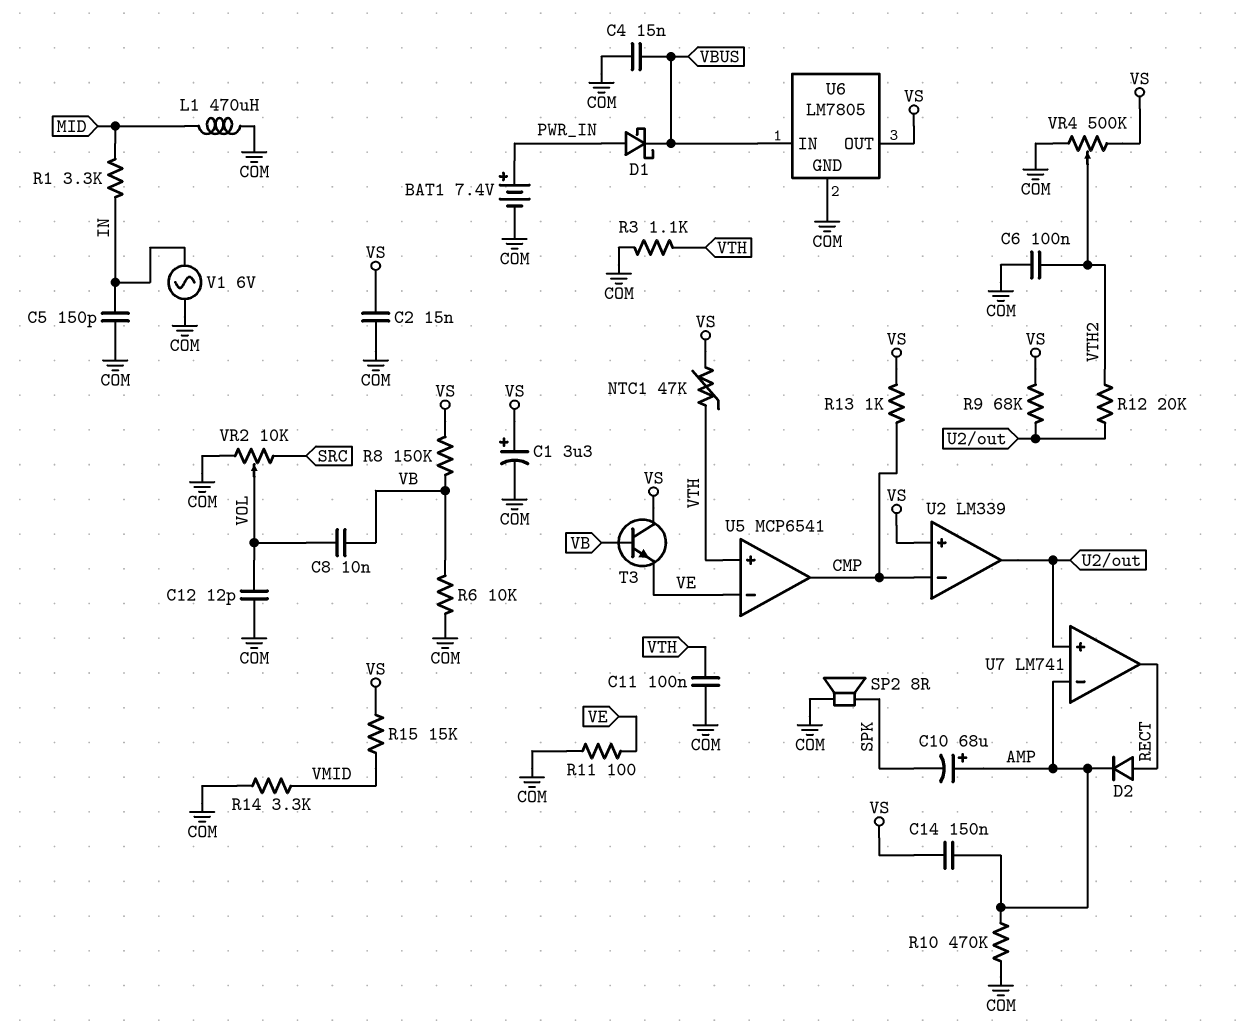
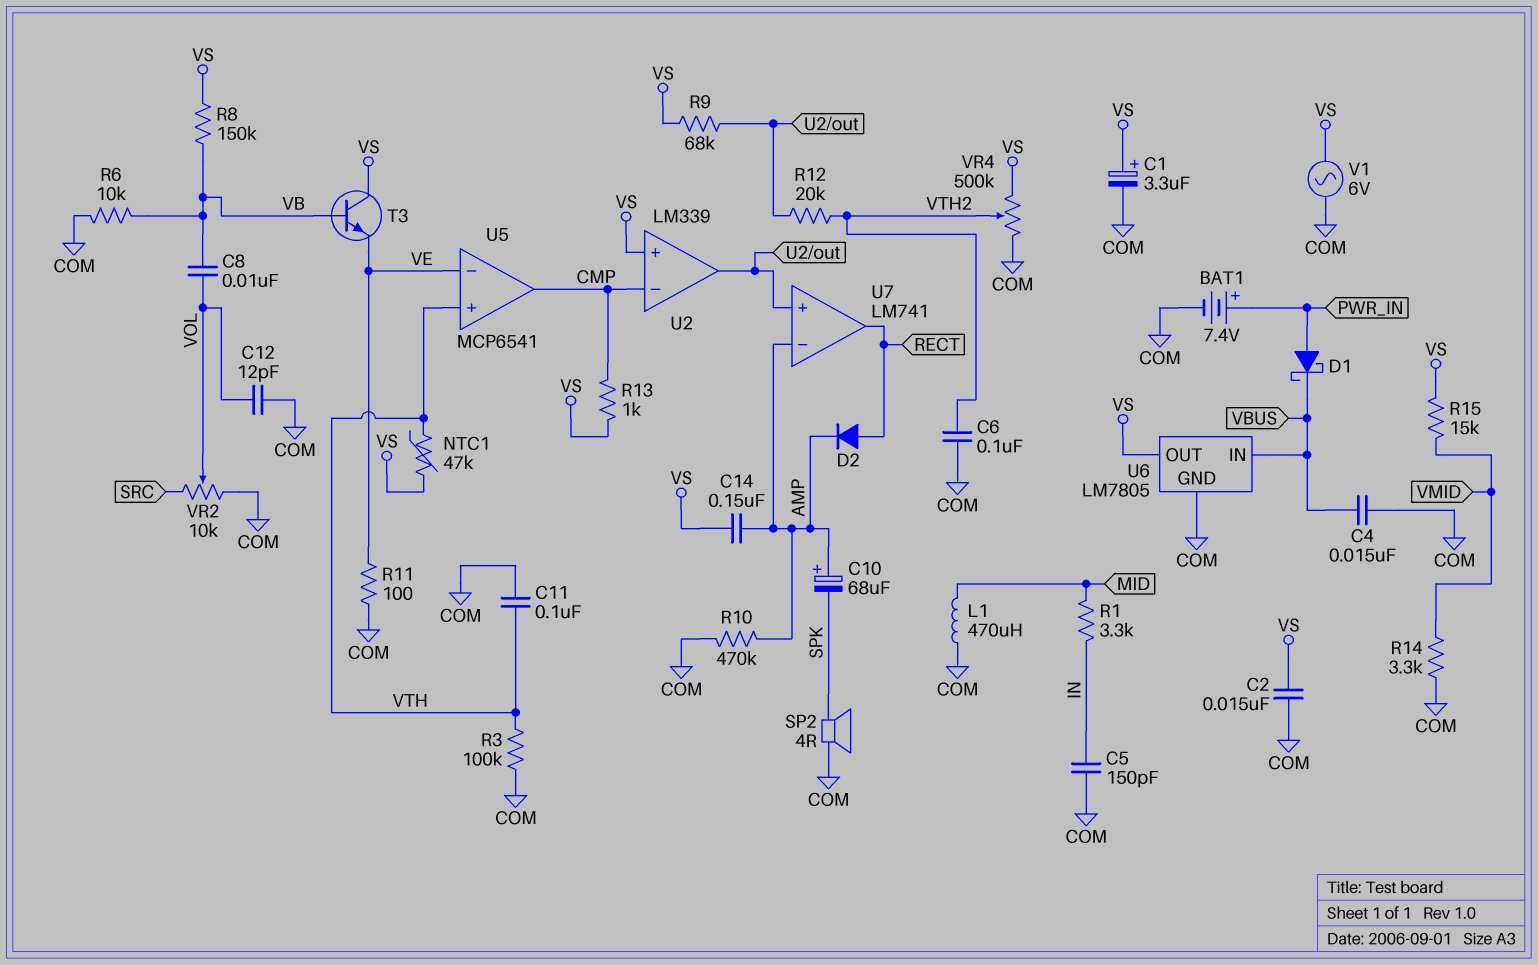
R3: 1.1k (COM, VTH) -> 100k (COM, VTH)
SP2: speaker 8R (COM, SPK) -> speaker 4R (COM, SPK)
V1: AC 6V (COM, IN) -> AC 6V (COM, VS)

